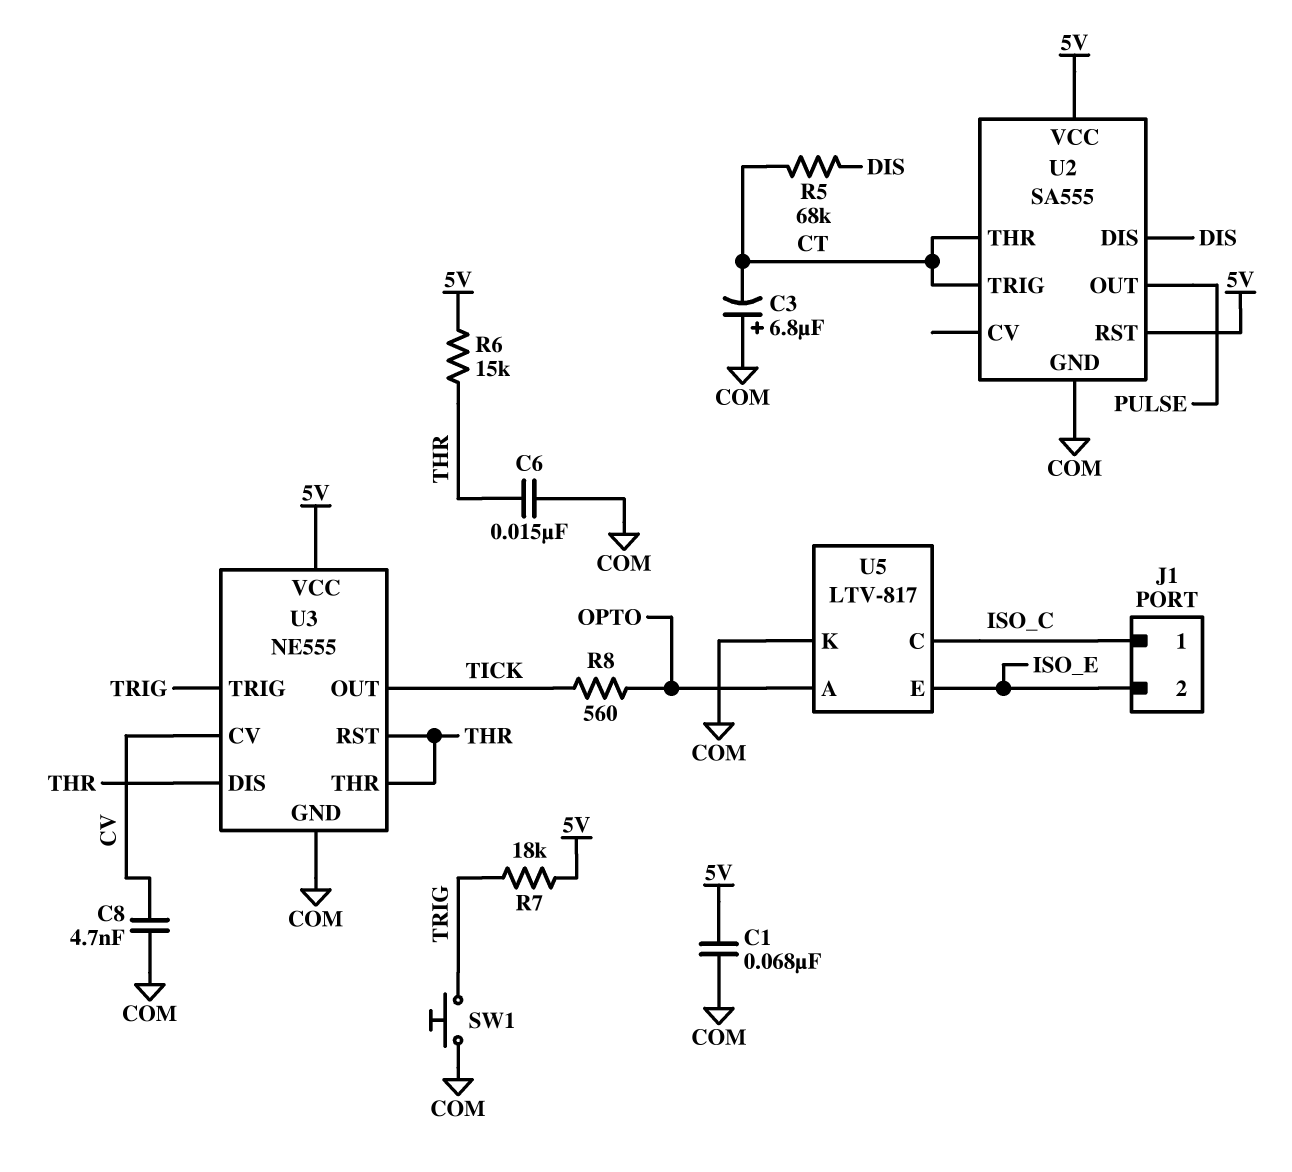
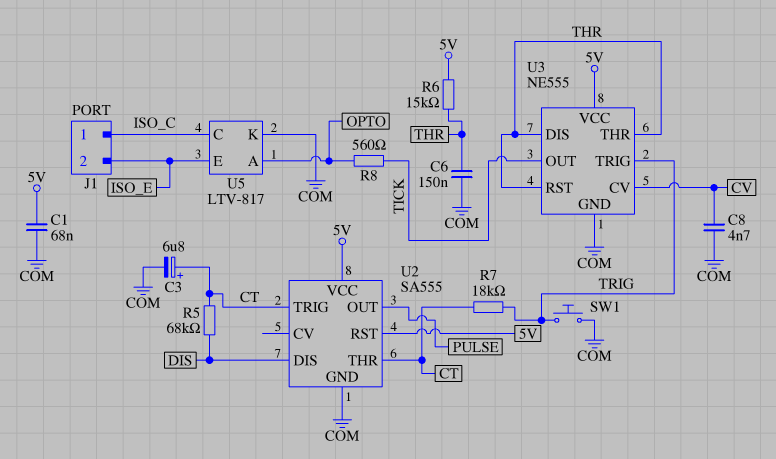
C3: 6.8uF (plus COM, minus CT) -> 6.8uF (plus CT, minus COM)
C6: 15nF (COM, THR) -> 150nF (COM, THR)
R7: 18k (5V, TRIG) -> 18k (CT, TRIG)

